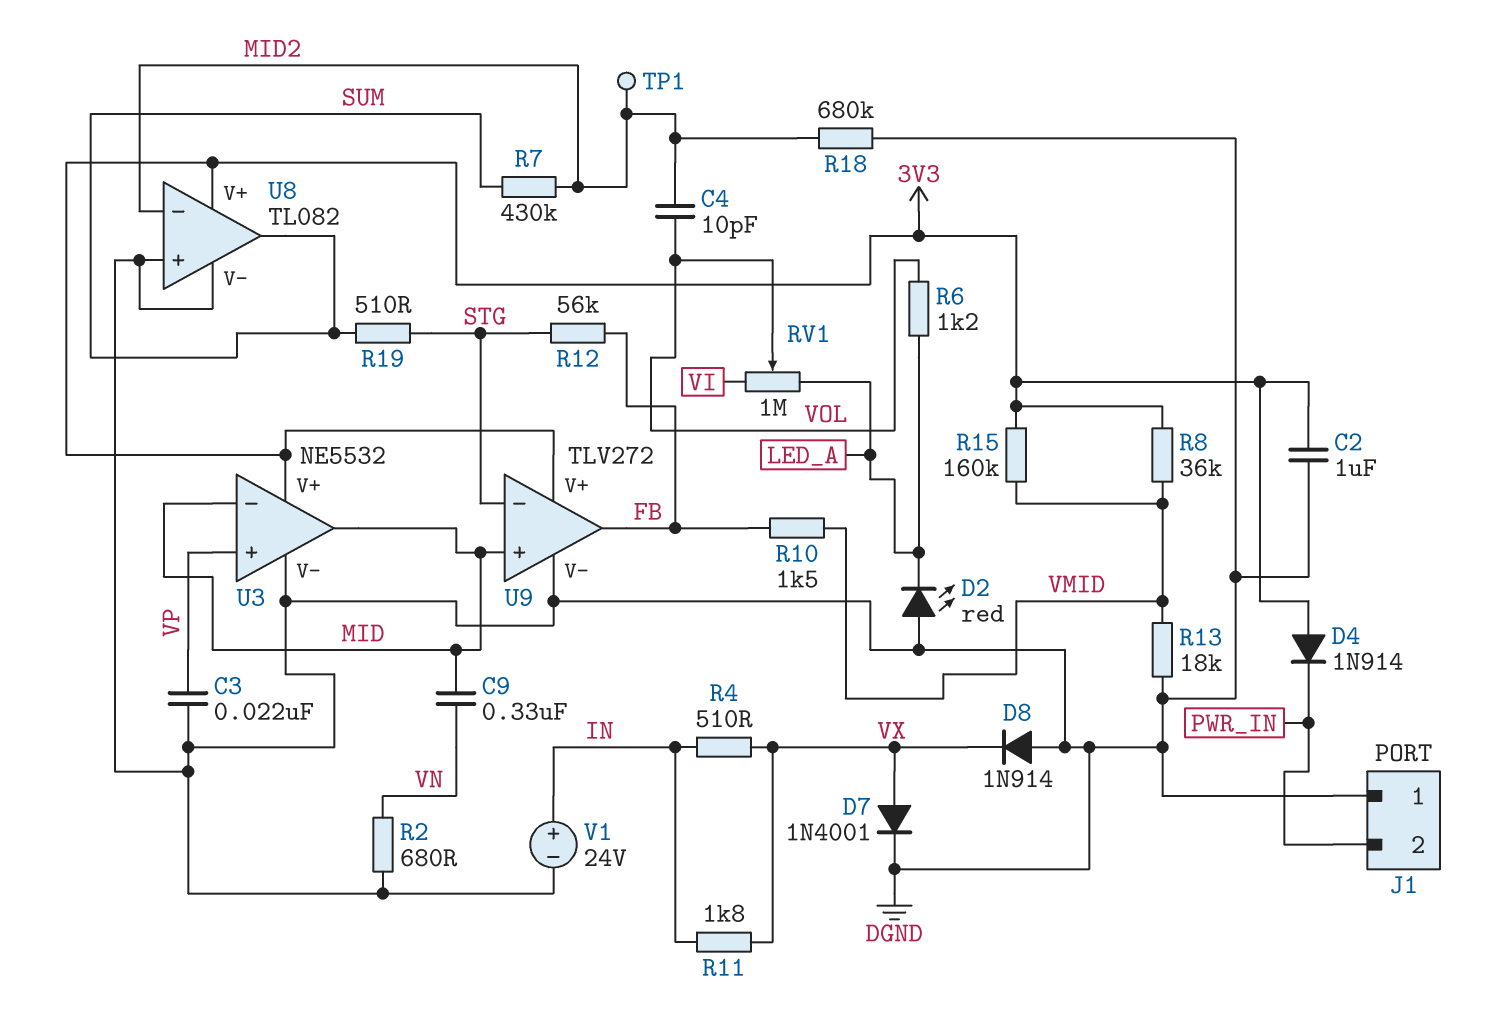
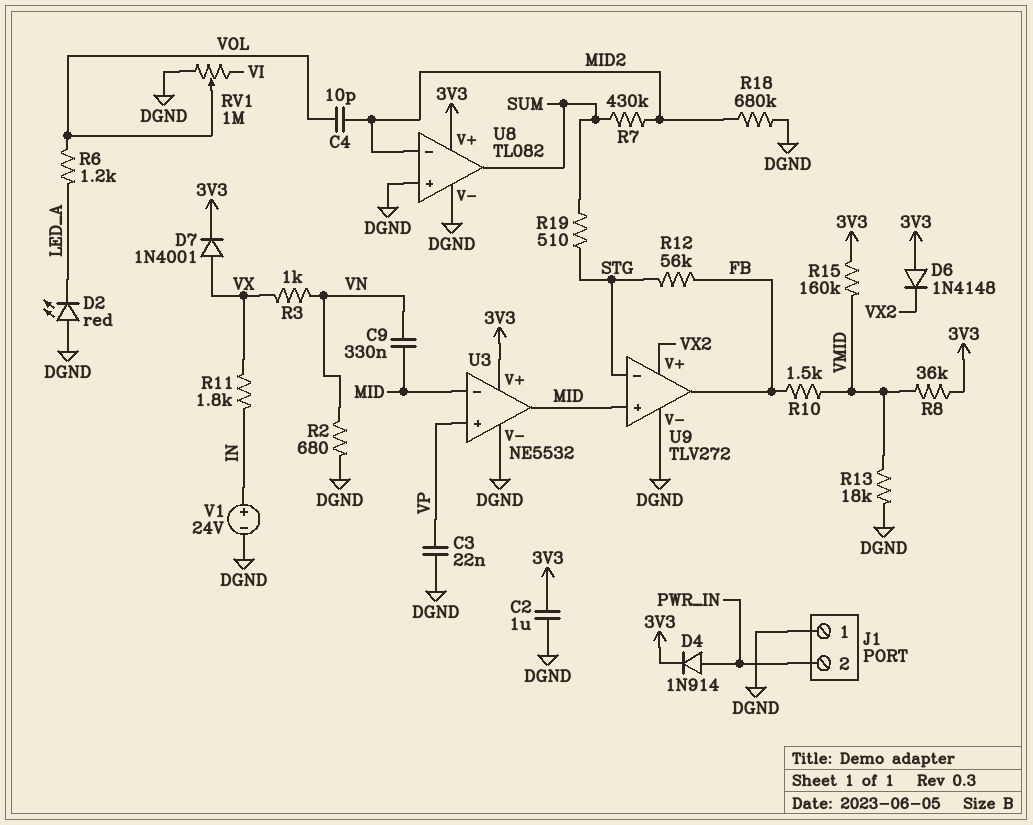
D4: diode 1N914 (A 3V3, K PWR_IN) -> diode 1N914 (A PWR_IN, K 3V3)
D6: none -> diode 1N4148 (A 3V3, K VX2)
D7: diode 1N4001 (A VX, K DGND) -> diode 1N4001 (A VX, K 3V3)
D8: diode 1N914 (A DGND, K VX) -> none
R3: none -> 1k (VN, VX)
R4: 510 (IN, VX) -> none
RV1: 1M (LED_A, VI, wiper VOL) -> 1M (DGND, VI, wiper VOL)
TP1: test point (MID2) -> none
U9 pin V+: 3V3 -> VX2

